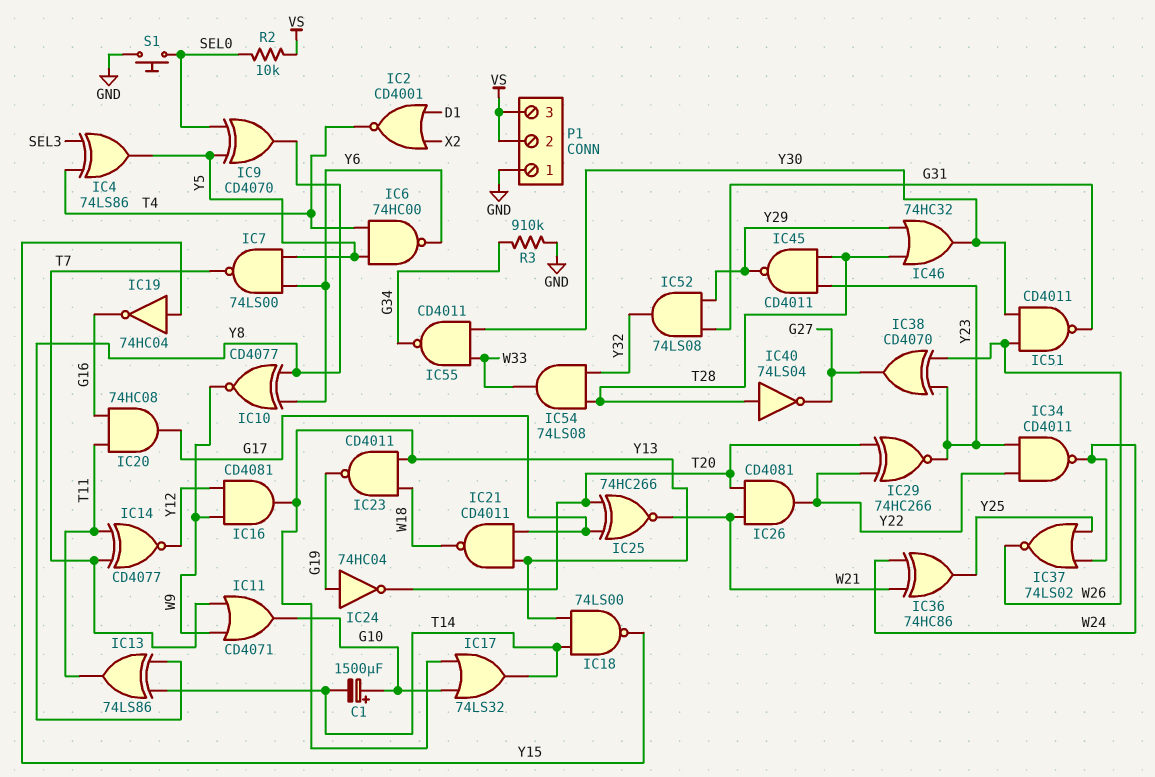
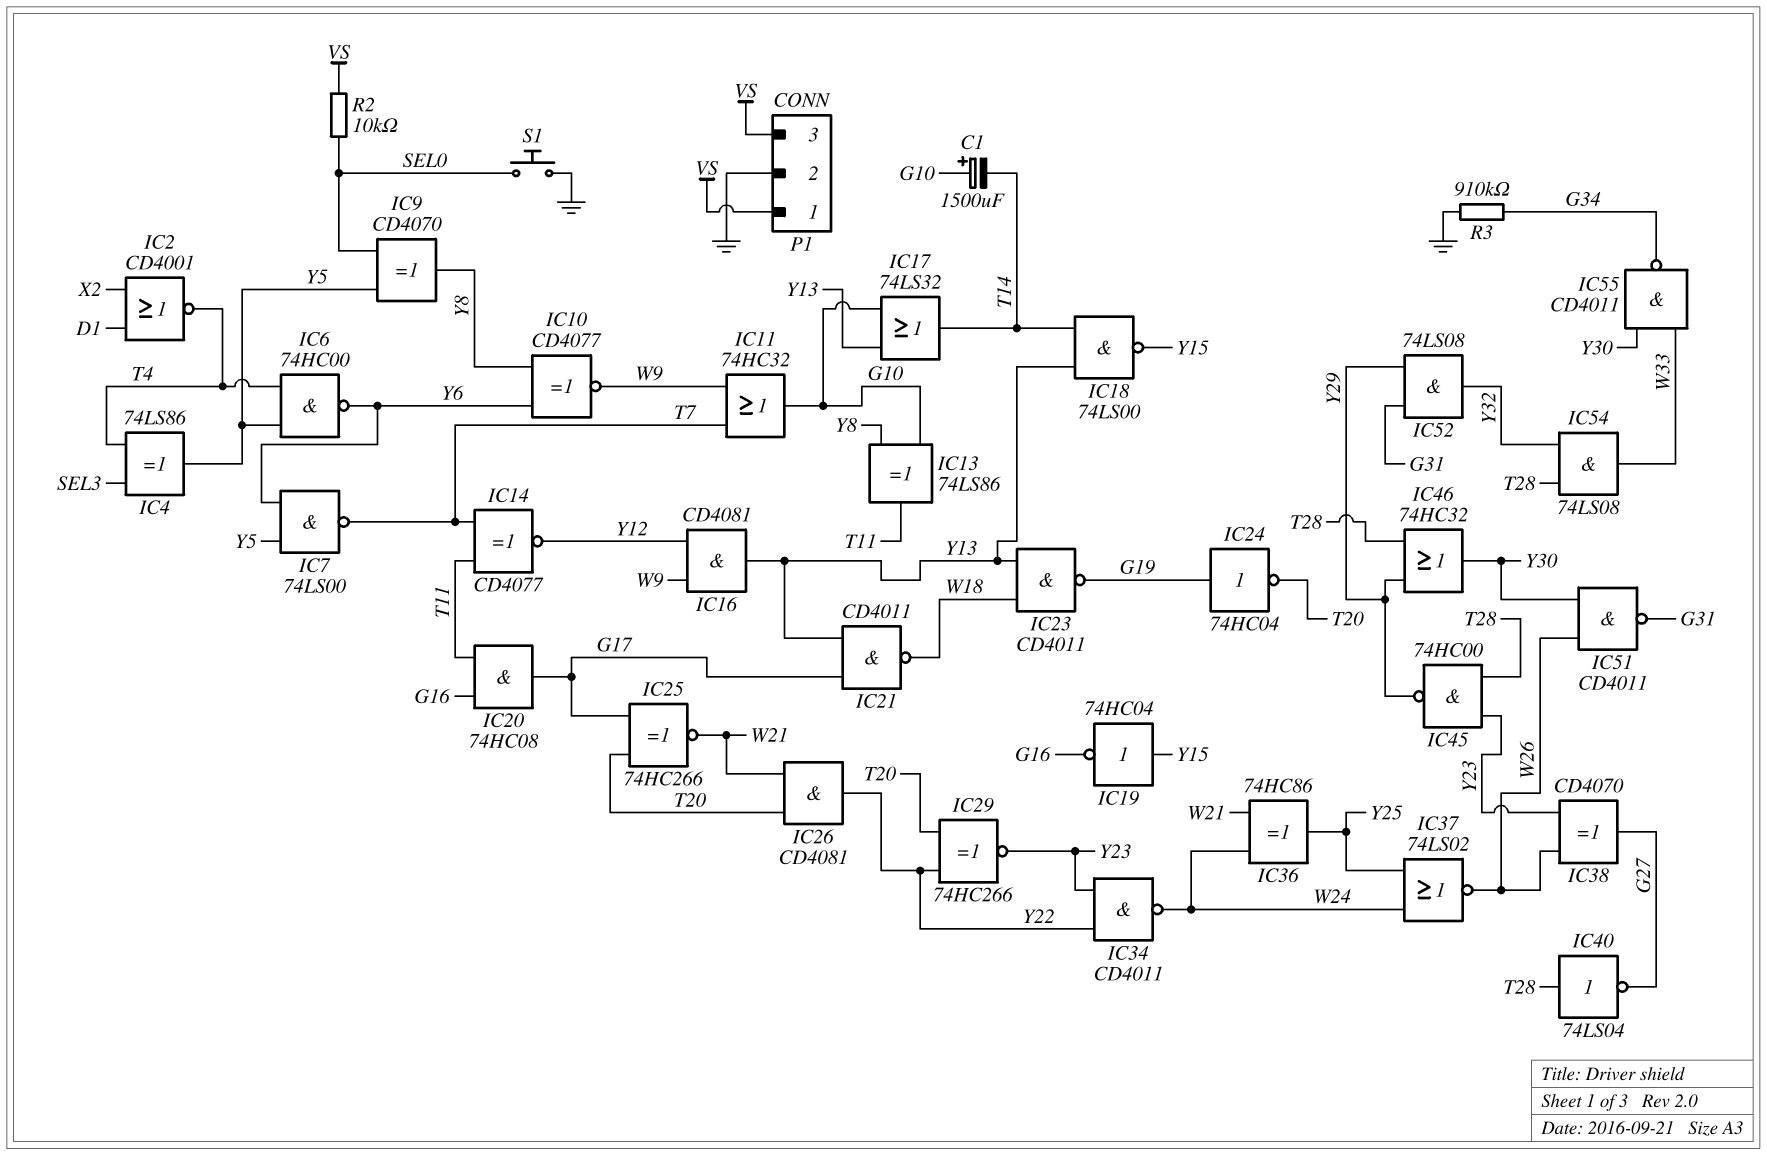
IC11: OR CD4071 (in T7, in W9, out G10) -> OR 74HC32 (in T7, in W9, out G10)
IC13: XOR 74LS86 (in T14, in Y8, out T11) -> XOR 74LS86 (in G10, in Y8, out T11)
IC45: NAND CD4011 (in T28, in Y23, out Y29) -> NAND 74HC00 (in T28, in Y23, out Y29)
P1 pin 1: GND -> VS
P1 pin 2: VS -> GND

